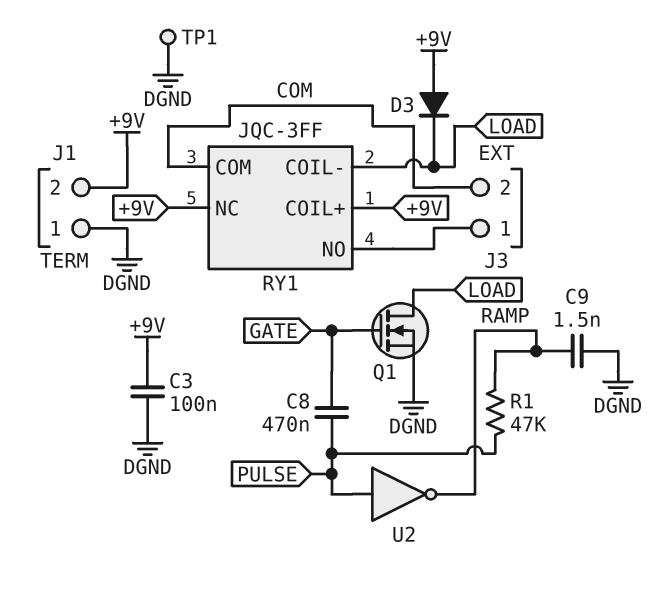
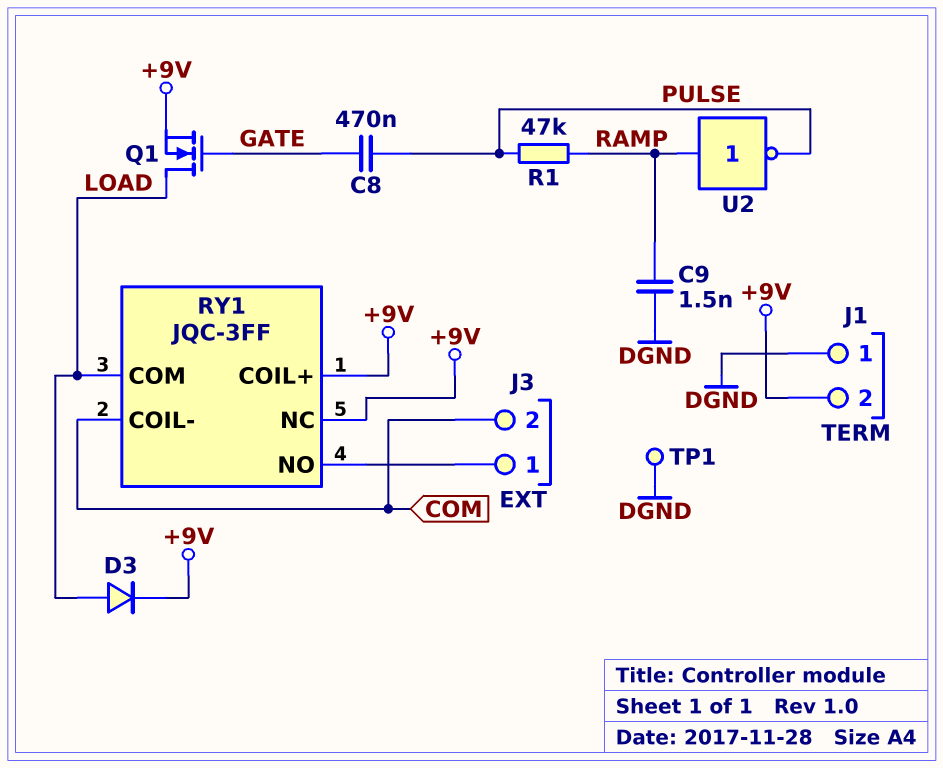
C3: 100nF (+9V, DGND) -> none
D3: diode (A +9V, K LOAD) -> diode (A LOAD, K +9V)
Q1: NMOS (G GATE, D LOAD, S DGND) -> NMOS (G GATE, D LOAD, S +9V)
RY1 pin COIL-: LOAD -> COM
RY1 pin COM: COM -> LOAD
U2: NOT (in PULSE, out RAMP) -> NOT (in RAMP, out PULSE)

